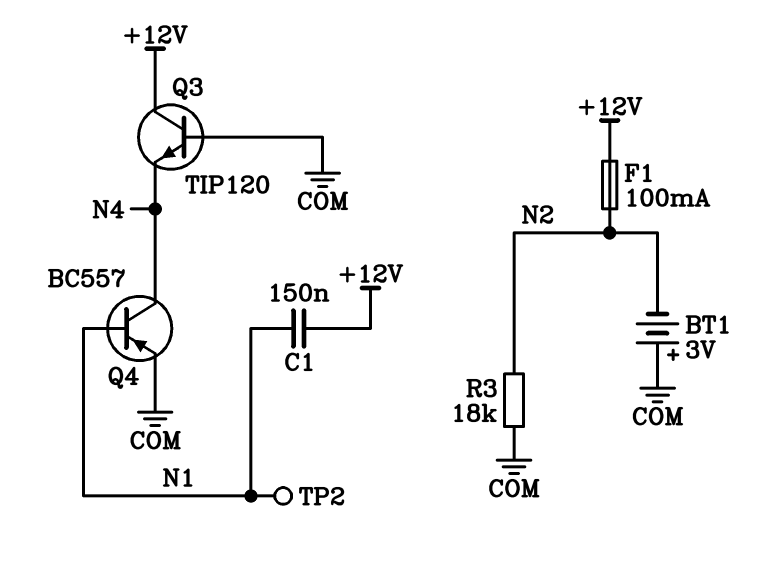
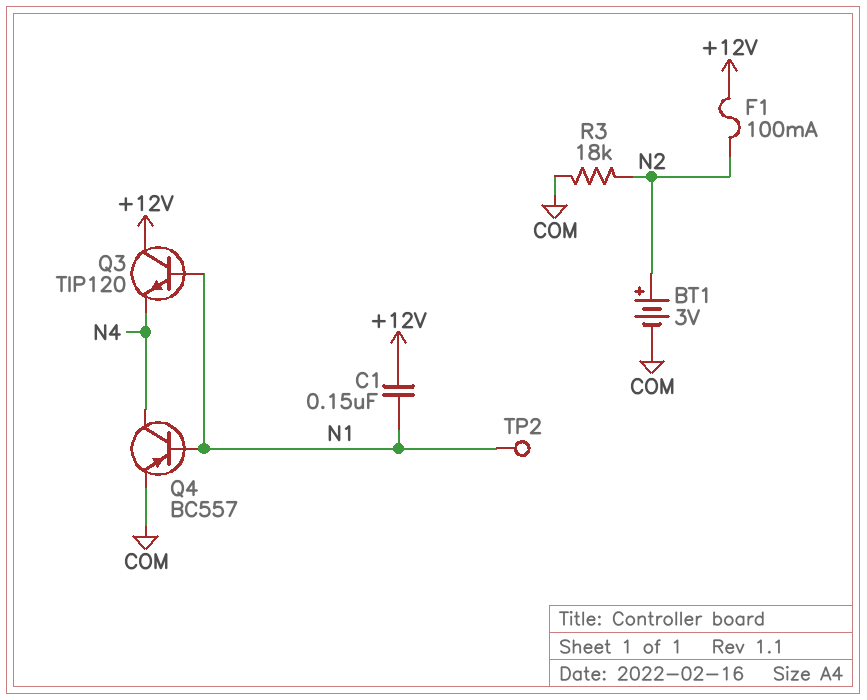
BT1: 3V (plus COM, minus N2) -> 3V (plus N2, minus COM)
Q3: NPN TIP120 (B COM, C +12V, E N4) -> NPN TIP120 (B N1, C +12V, E N4)

